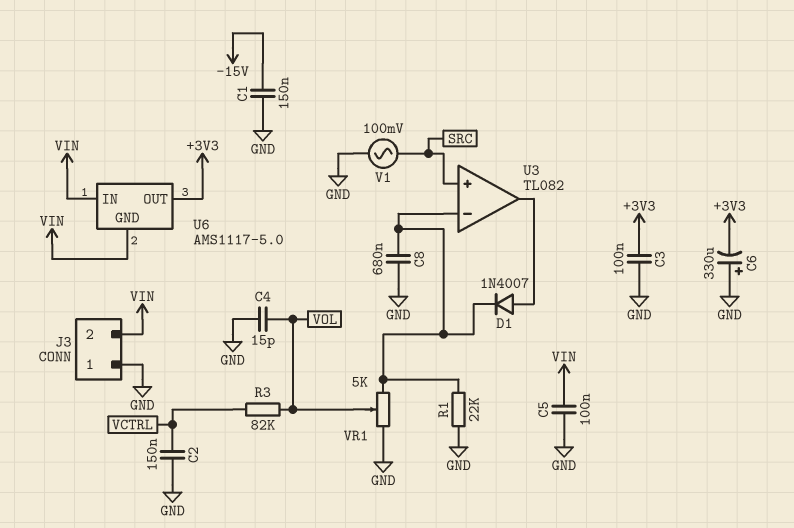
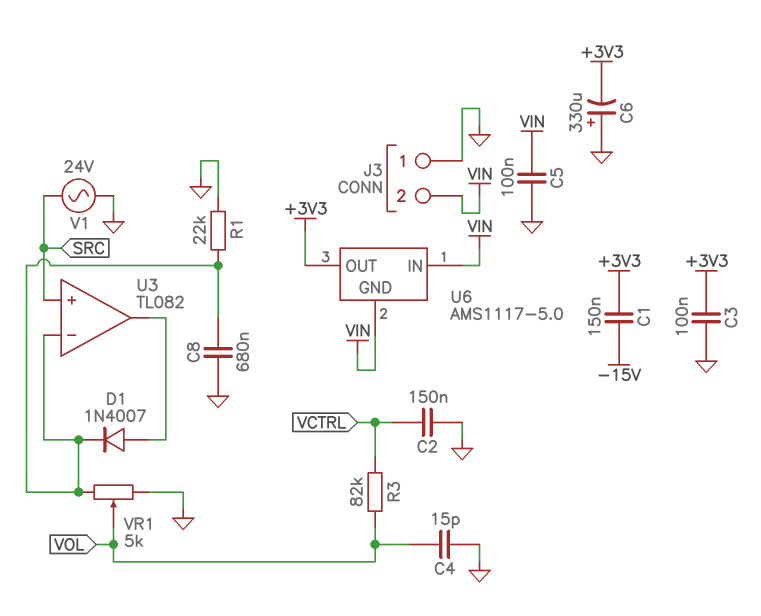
C1: 150nF (-15V, GND) -> 150nF (+3V3, -15V)
V1: AC 100mV (GND, SRC) -> AC 24V (GND, SRC)

